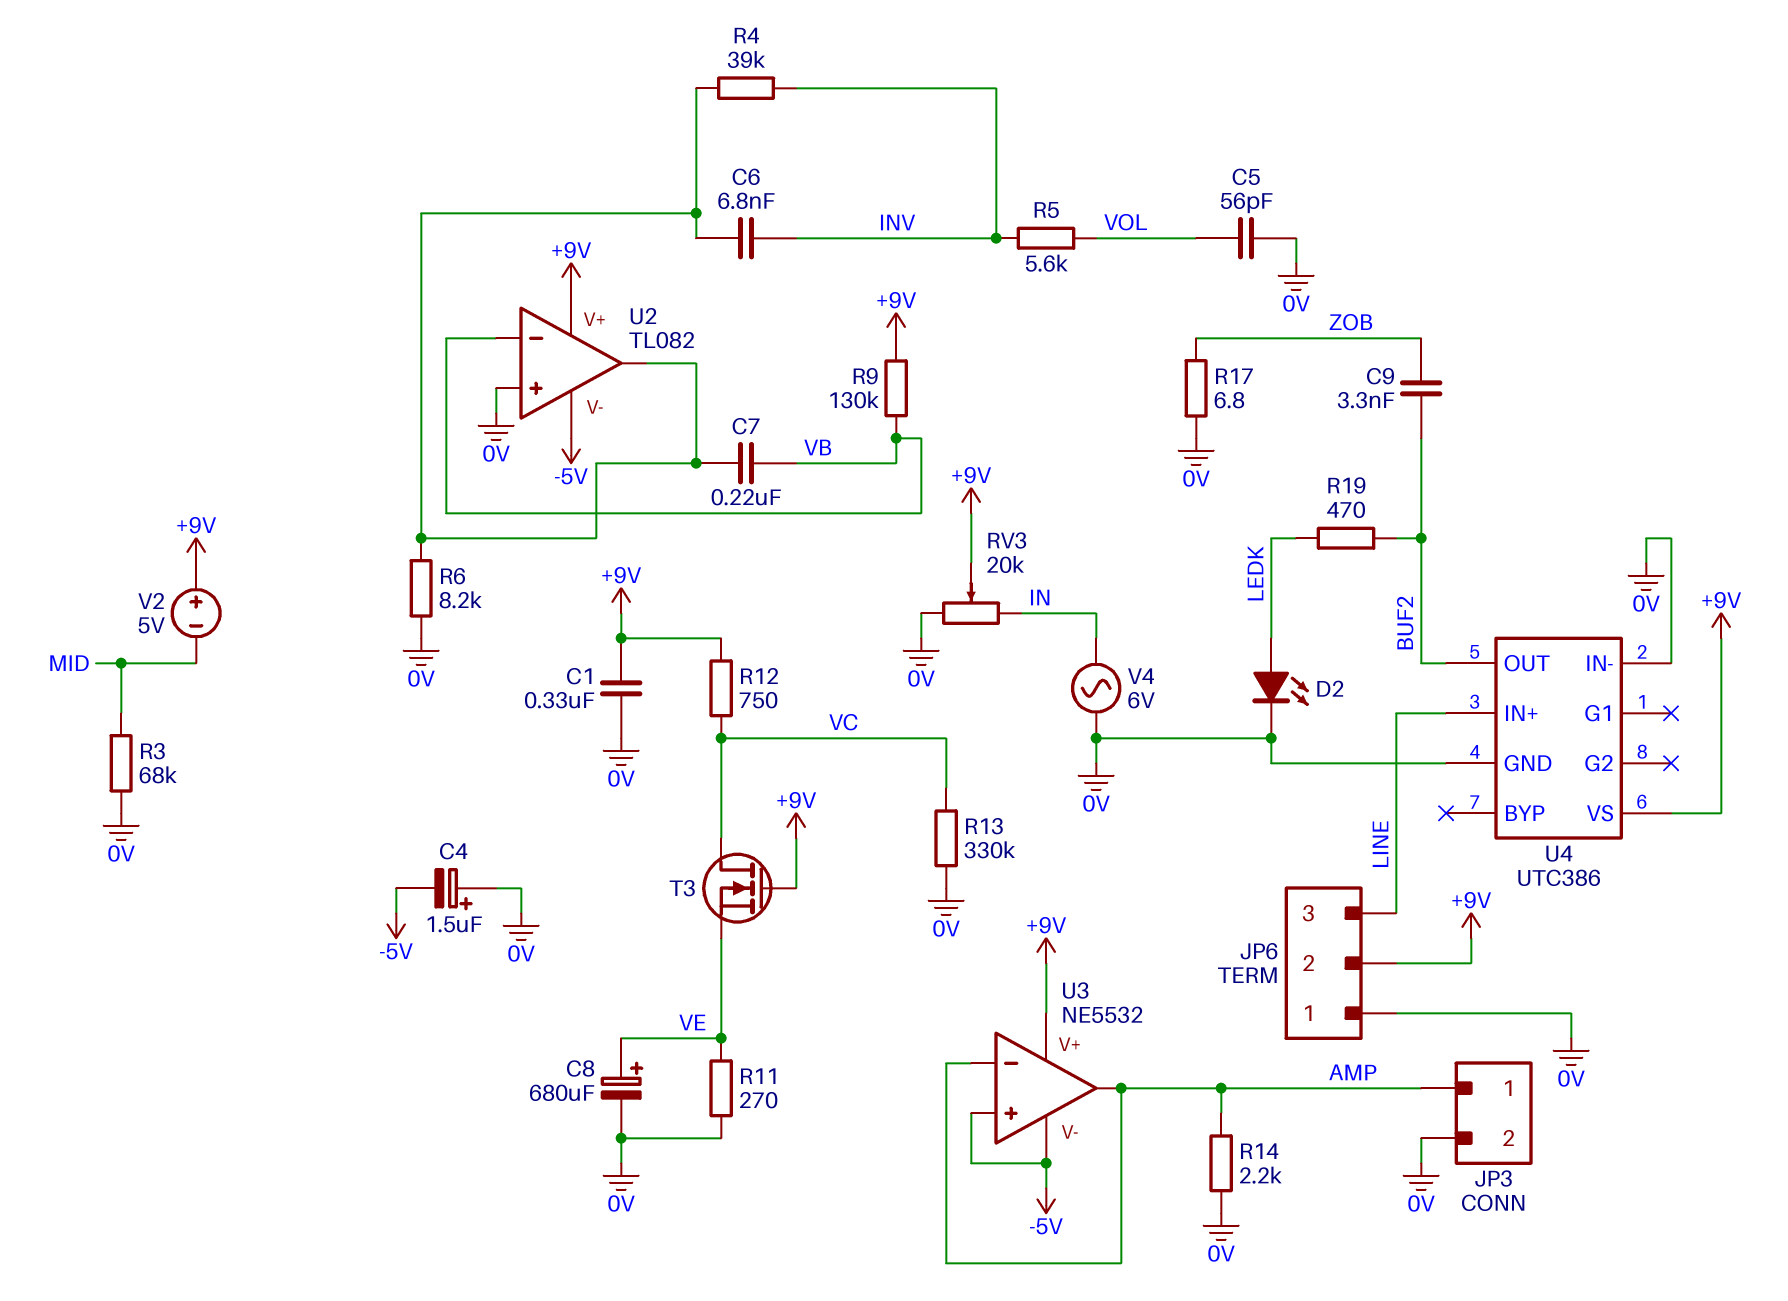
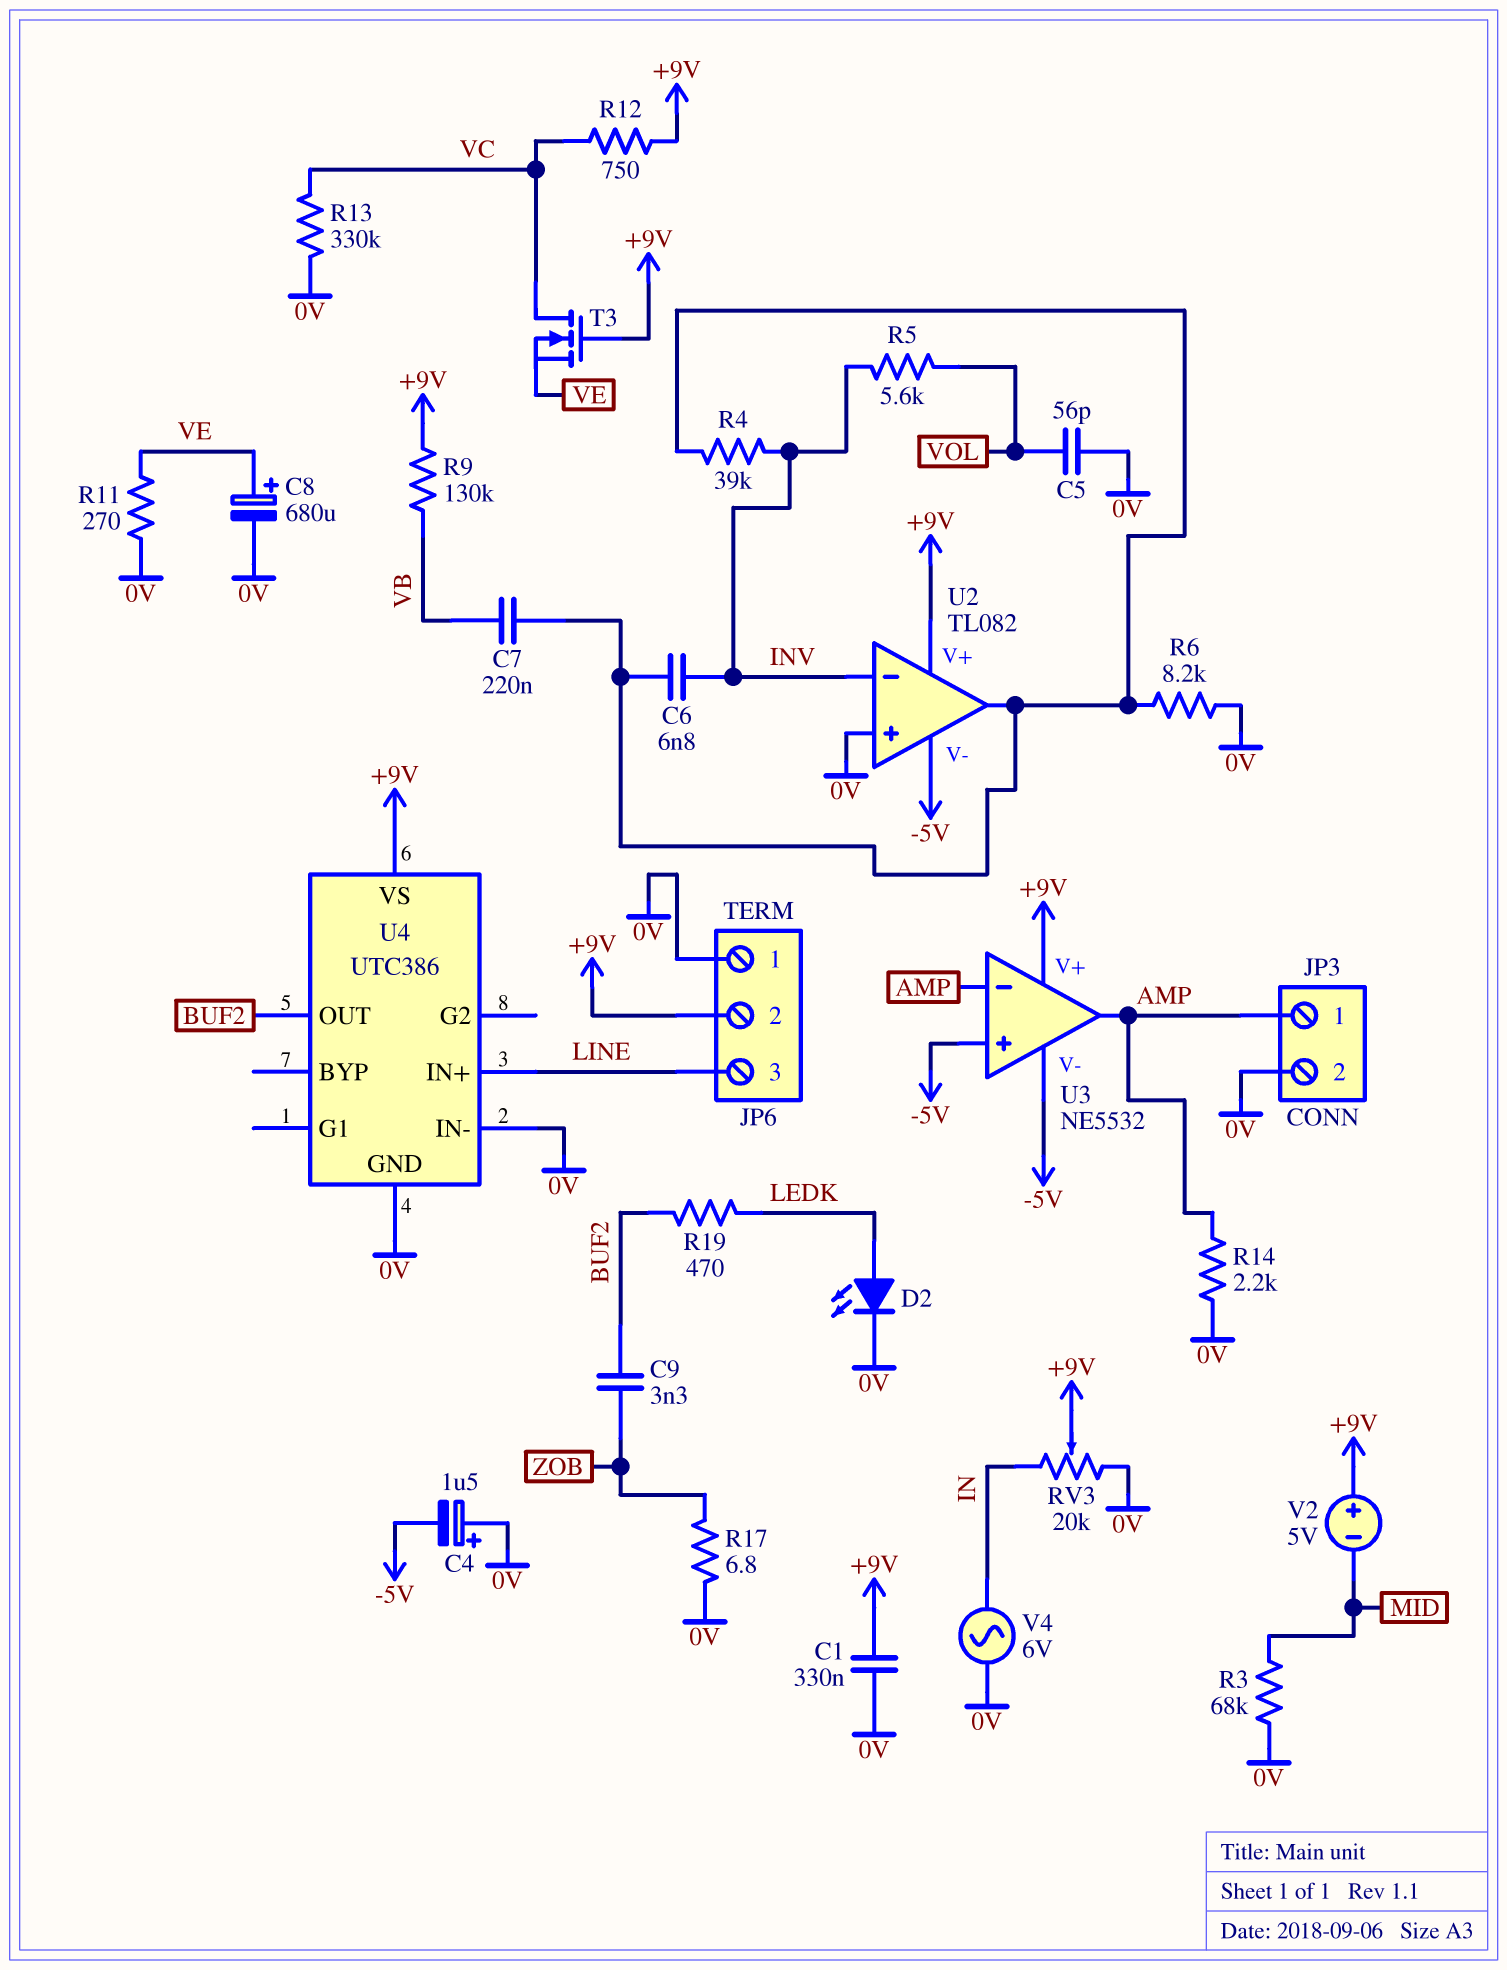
U2 pin in-: VB -> INV

